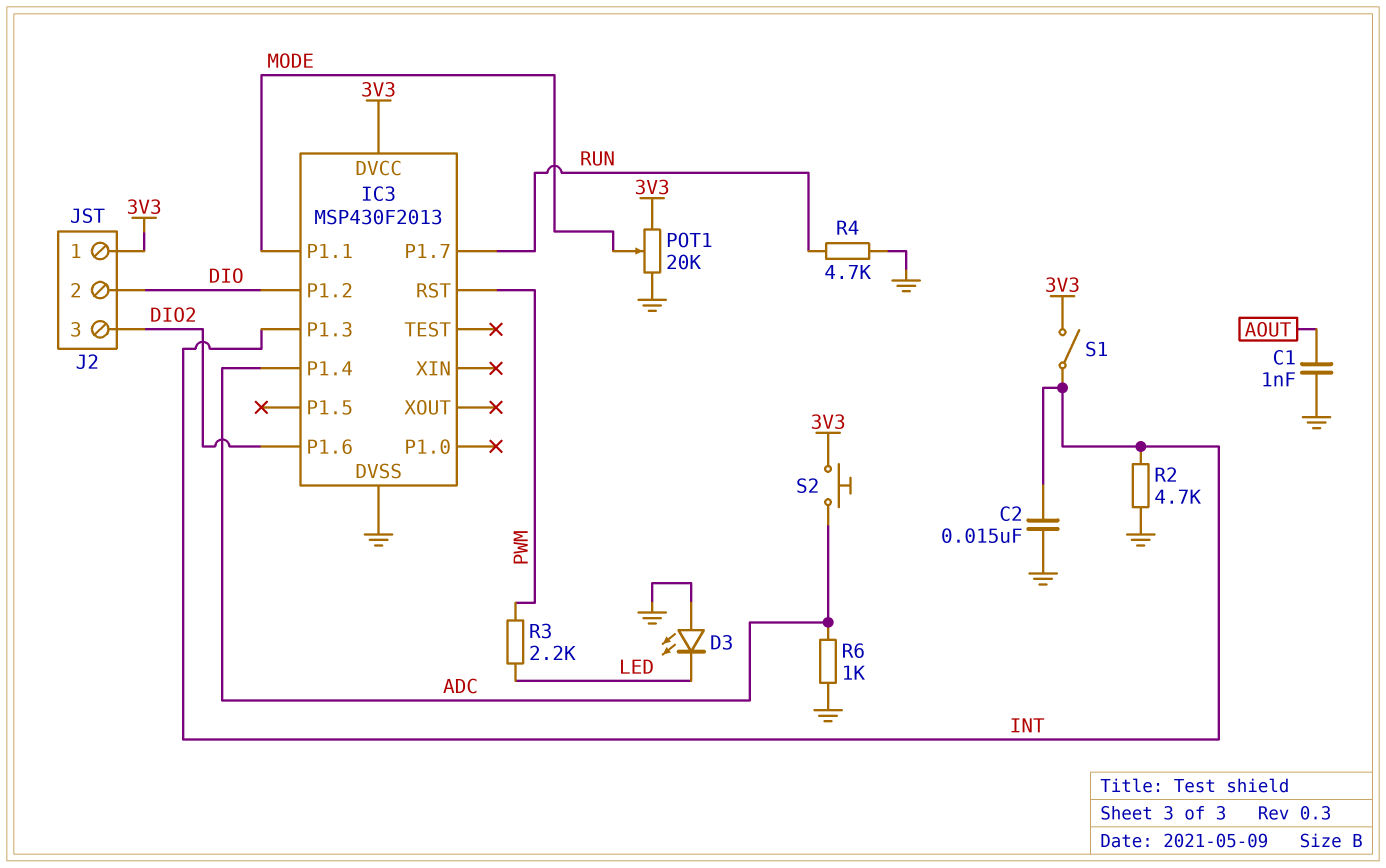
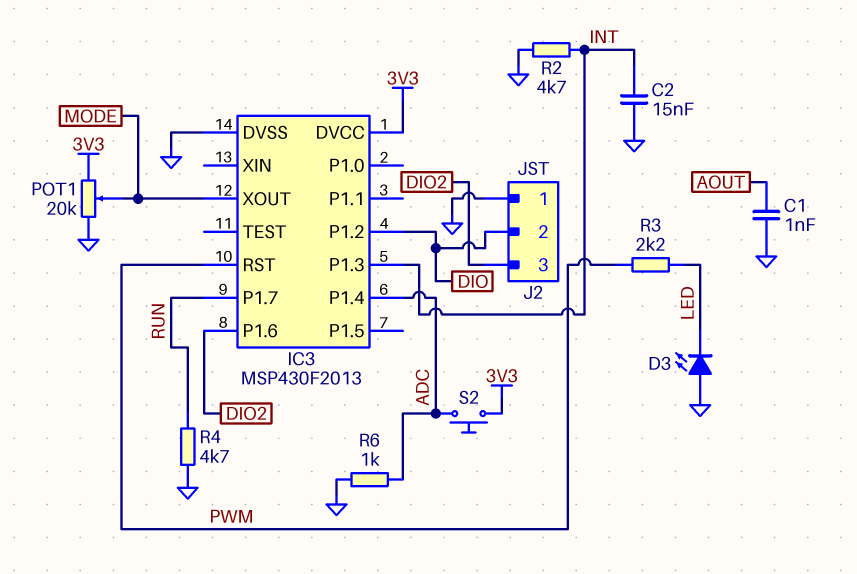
IC3 pin P1.1: MODE -> none
IC3 pin XOUT: none -> MODE
J2 pin 1: 3V3 -> GND
S1: switch (3V3, INT) -> none

